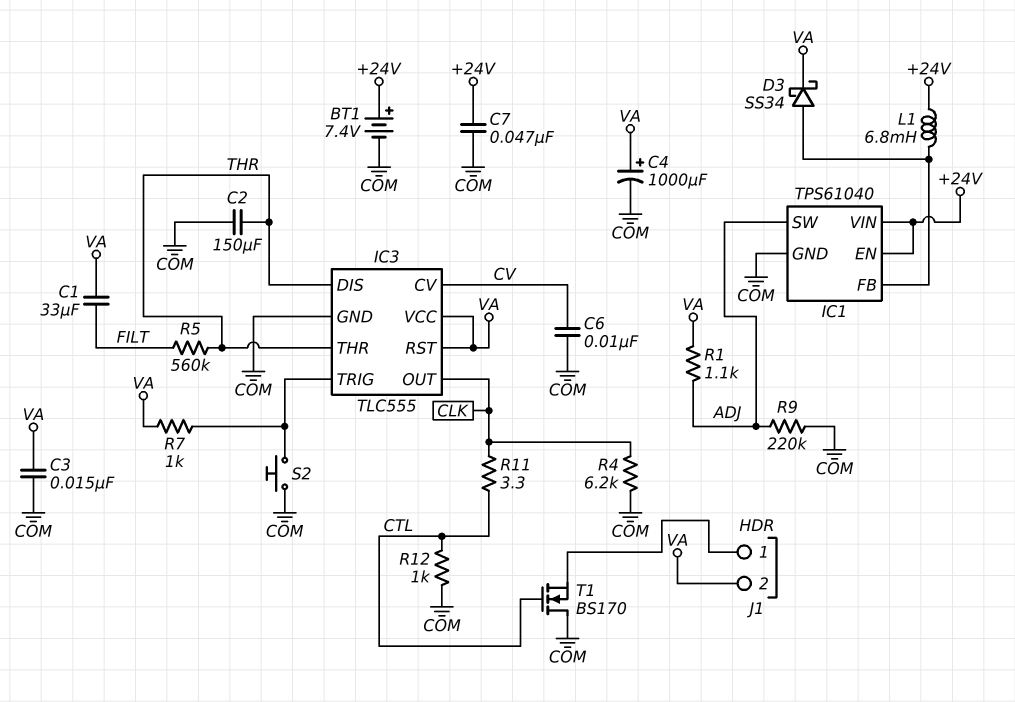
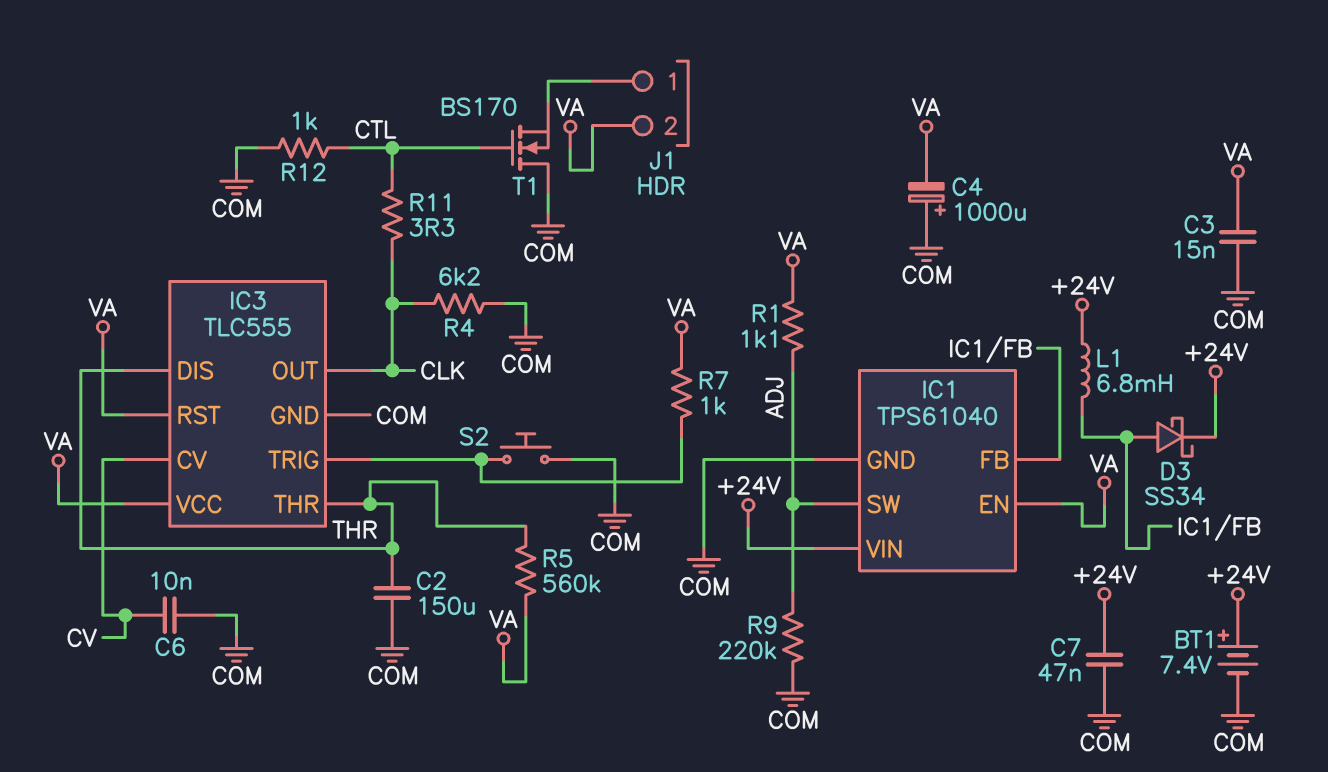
C1: 33uF (FILT, VA) -> none
C4: 1000uF (plus VA, minus COM) -> 1000uF (plus COM, minus VA)
D3: schottky SS34 (A IC1/FB, K VA) -> schottky SS34 (A IC1/FB, K +24V)
IC1 pin EN: +24V -> VA
R5: 560k (FILT, THR) -> 560k (THR, VA)

